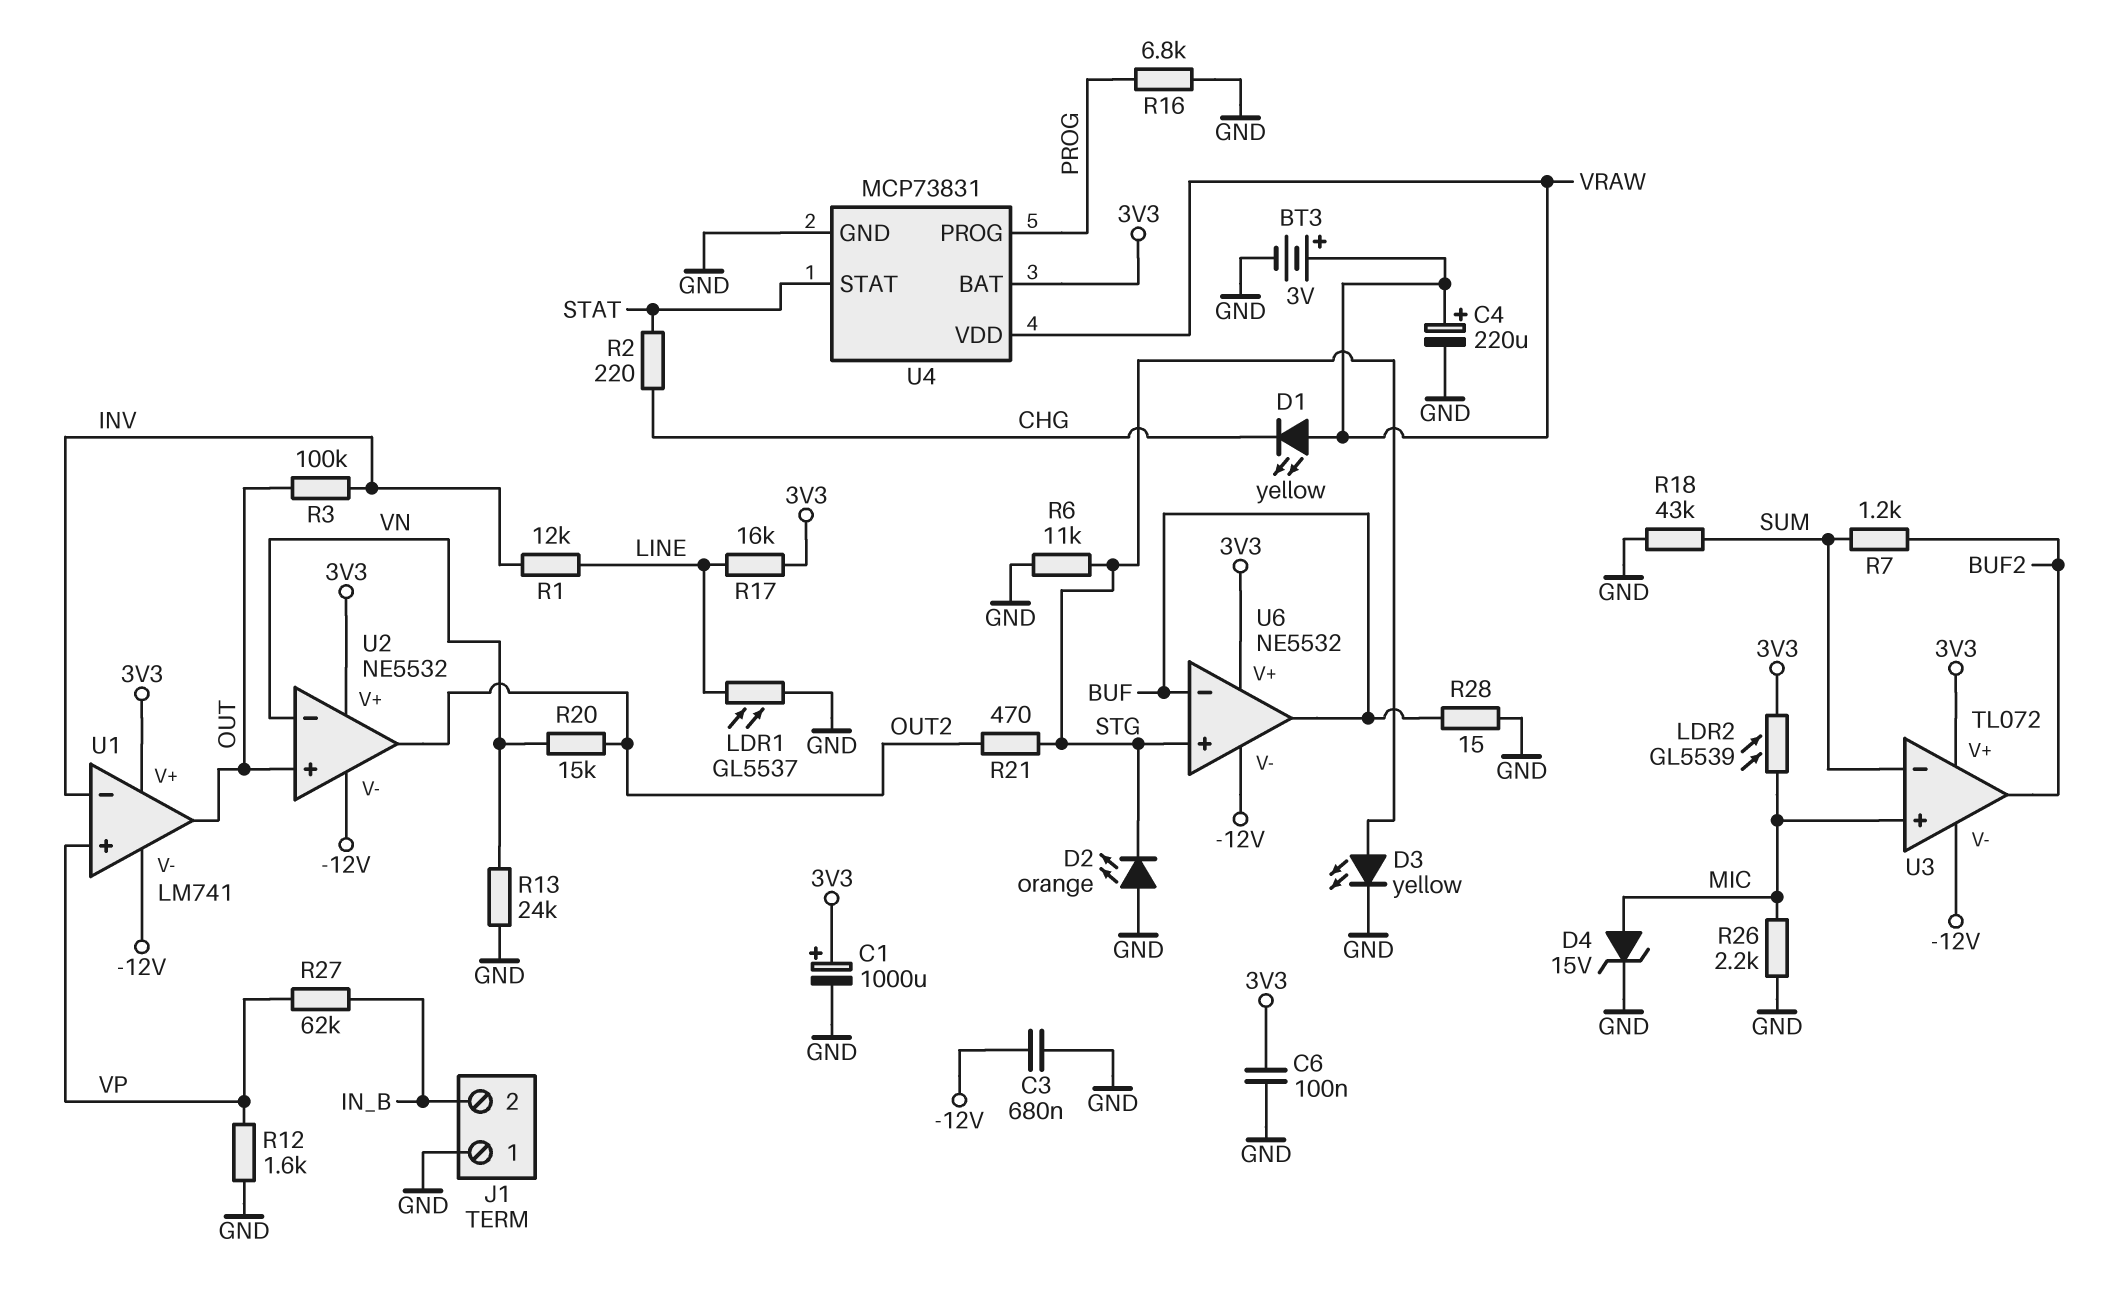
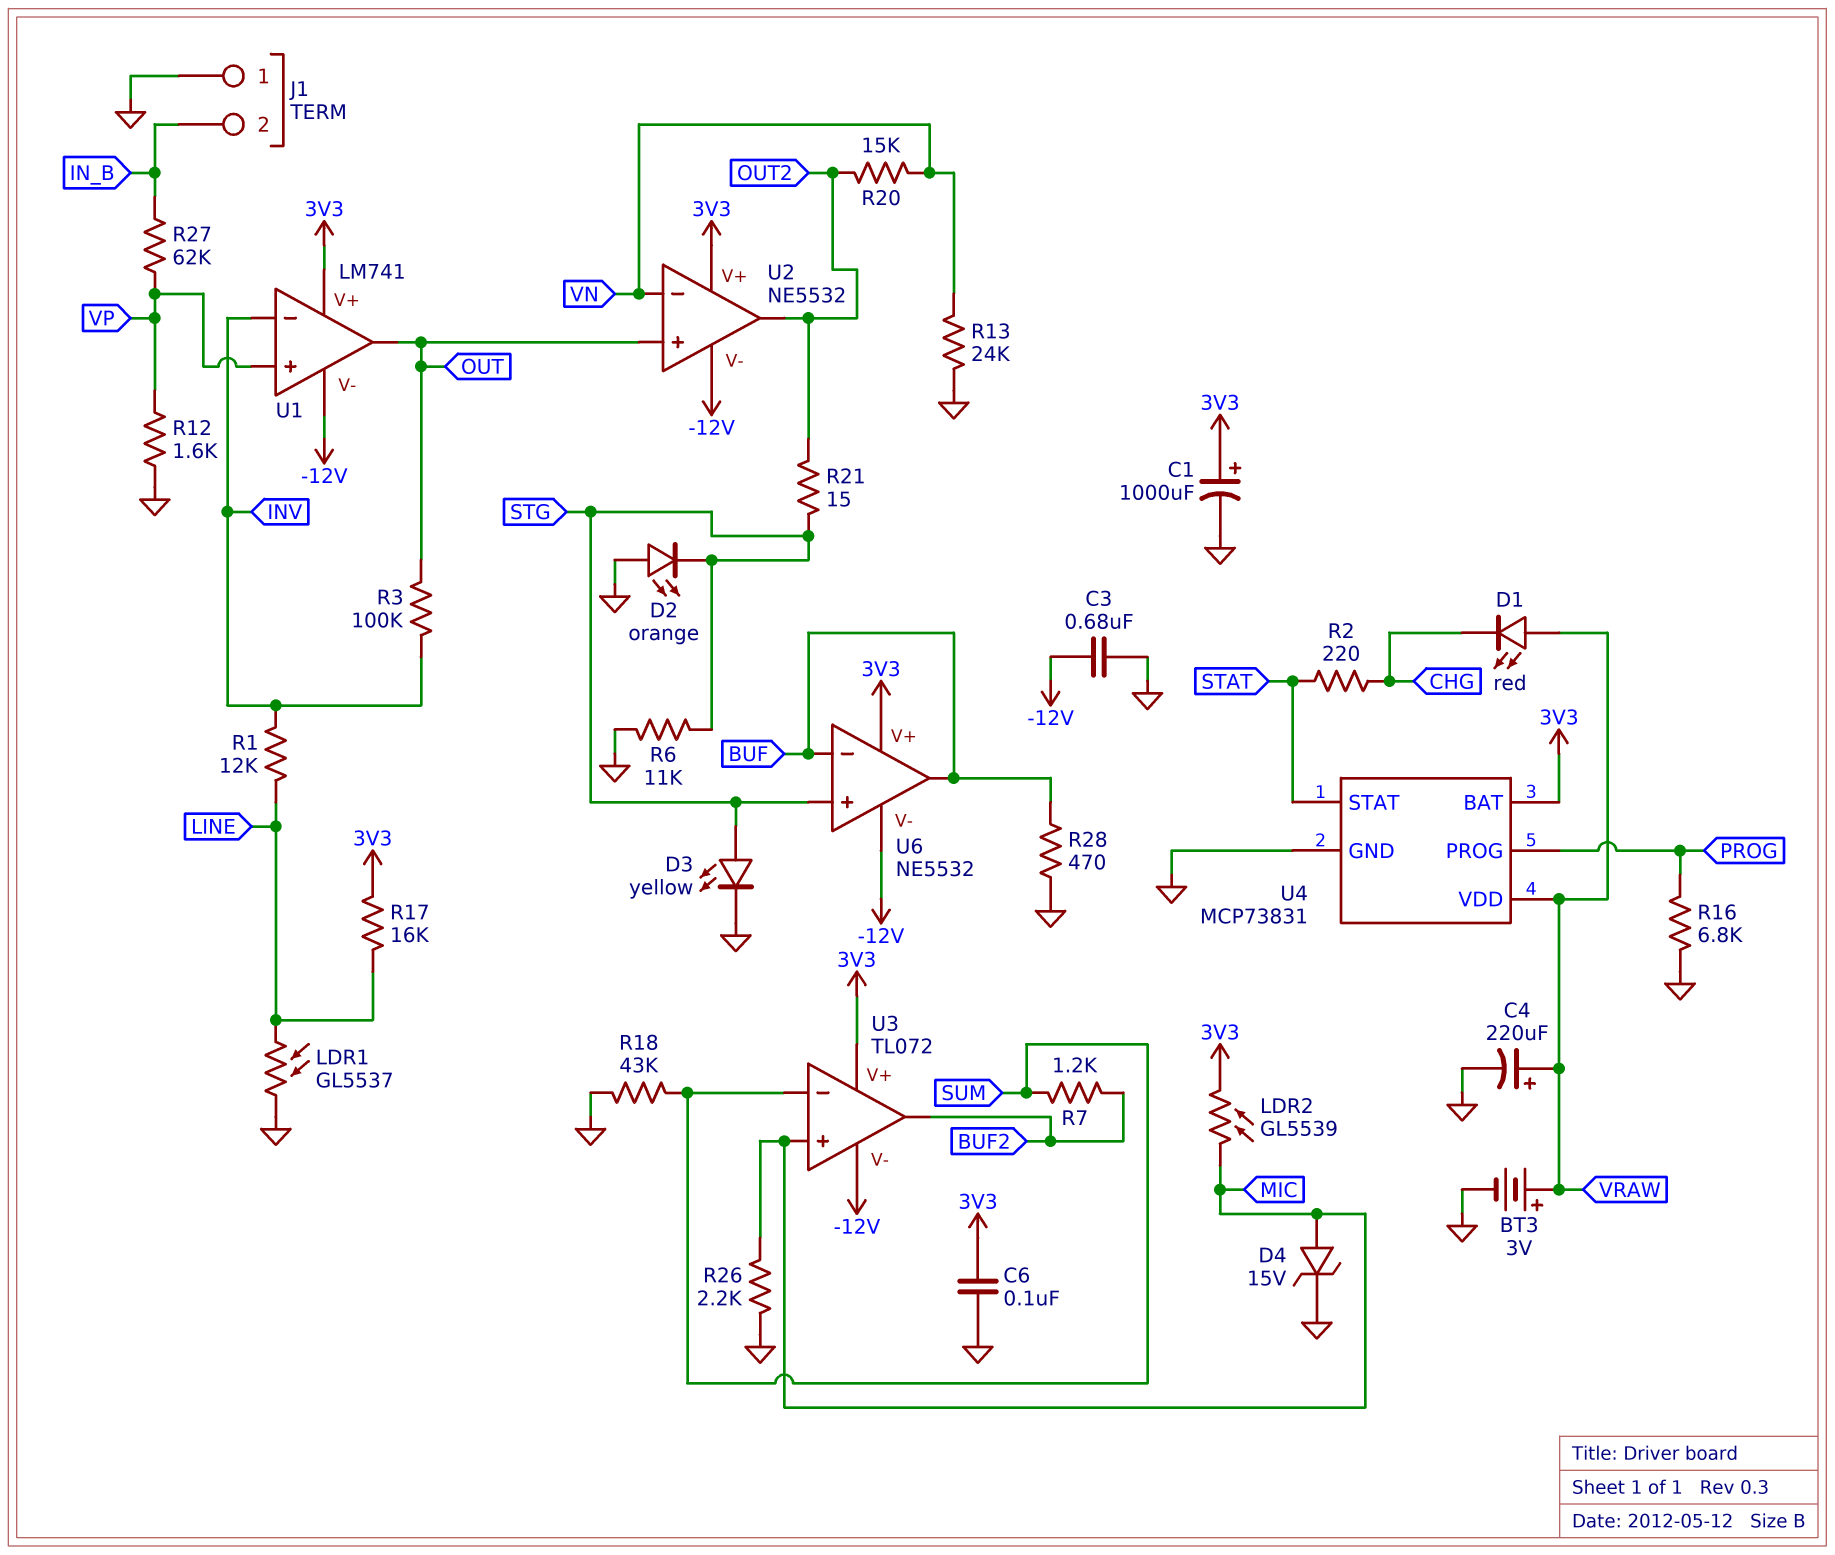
D1: LED yellow (A VRAW, K CHG) -> LED red (A VRAW, K CHG)
R21: 470 (OUT2, STG) -> 15 (OUT2, STG)
R28: 15 (BUF, GND) -> 470 (BUF, GND)

